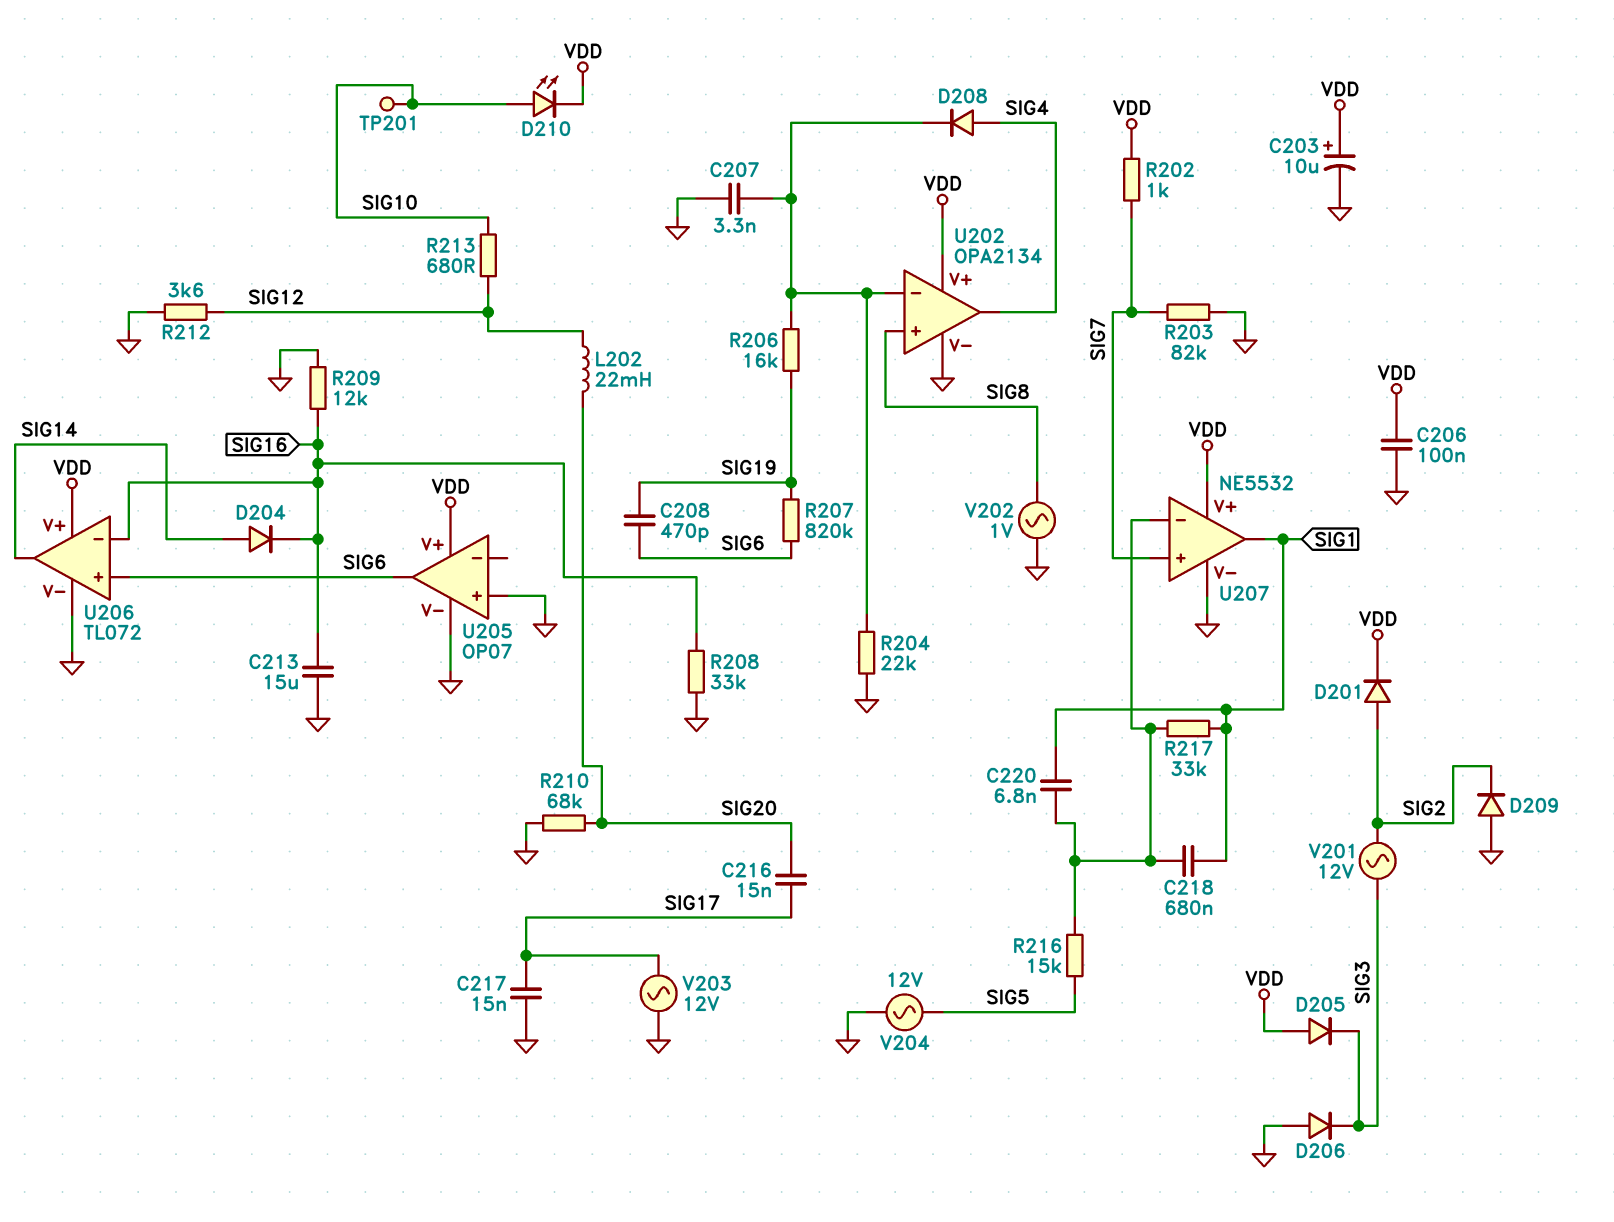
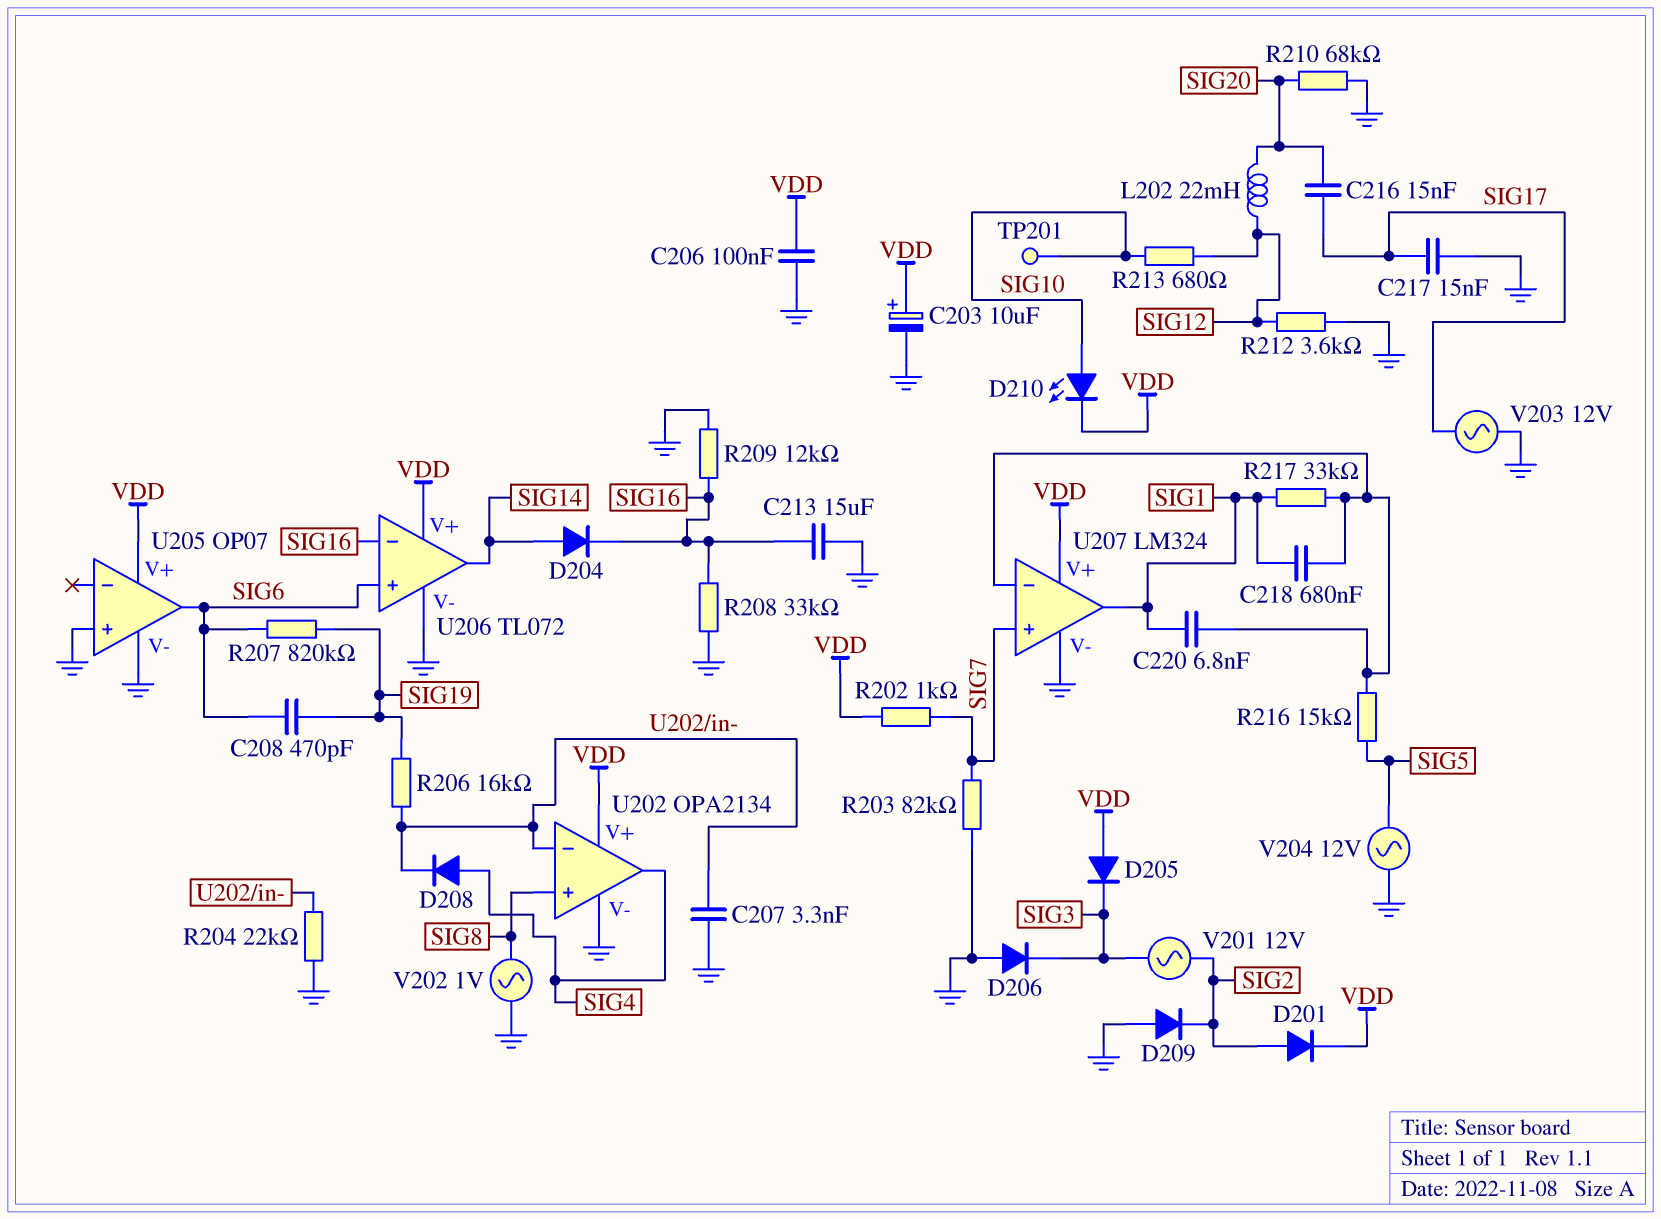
U207: NE5532 -> LM324

